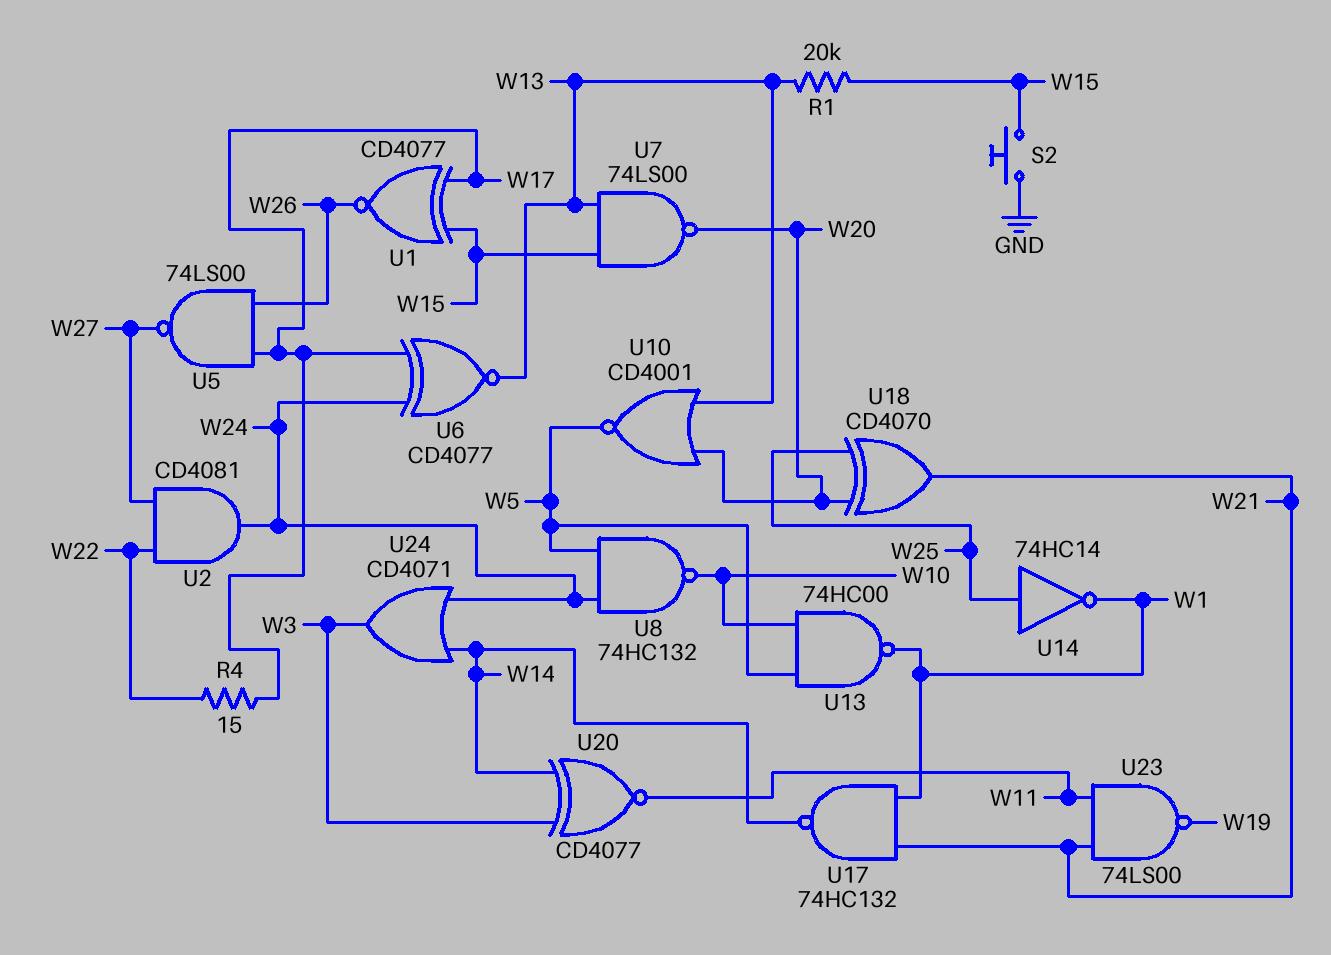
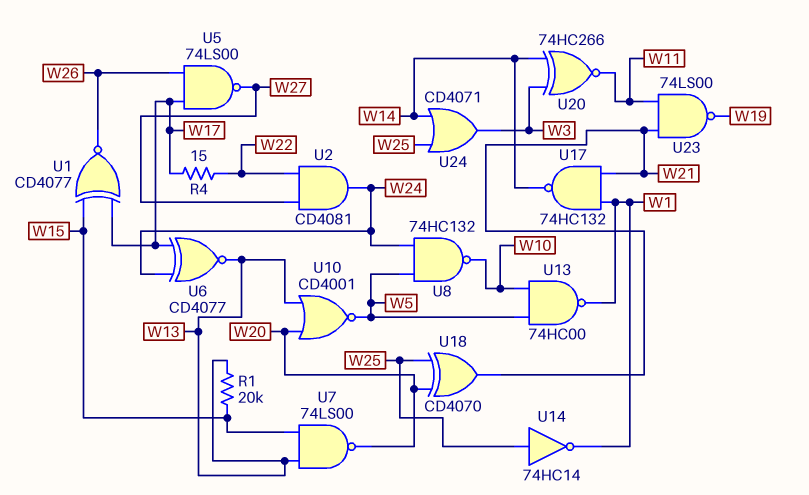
S2: button (GND, W15) -> none
U20: XNOR CD4077 (in W3, in W14, out W11) -> XNOR 74HC266 (in W3, in W14, out W11)
U24: OR CD4071 (in W14, in W24, out W3) -> OR CD4071 (in W14, in W25, out W3)

